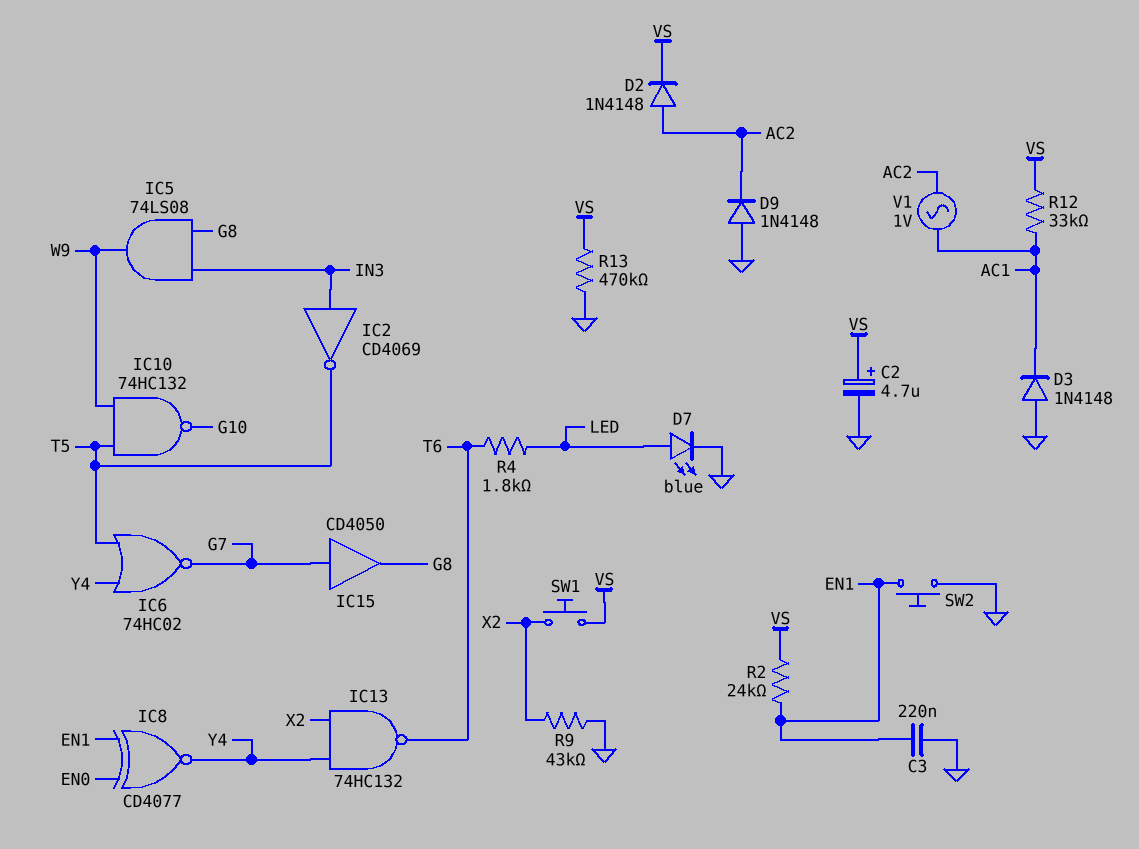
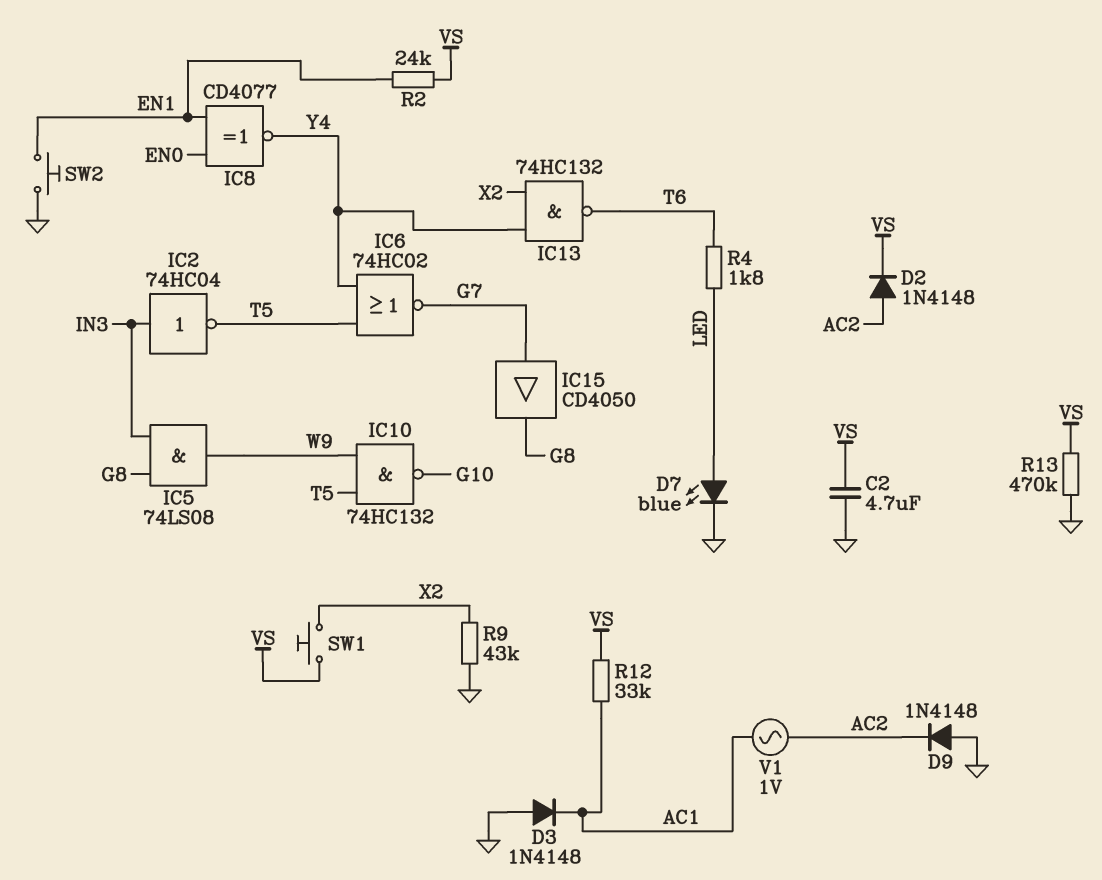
C2: 4.7uF (plus VS, minus GND) -> 4.7uF (GND, VS)
C3: 220nF (EN1, GND) -> none
IC2: NOT CD4069 (in IN3, out T5) -> NOT 74HC04 (in IN3, out T5)

